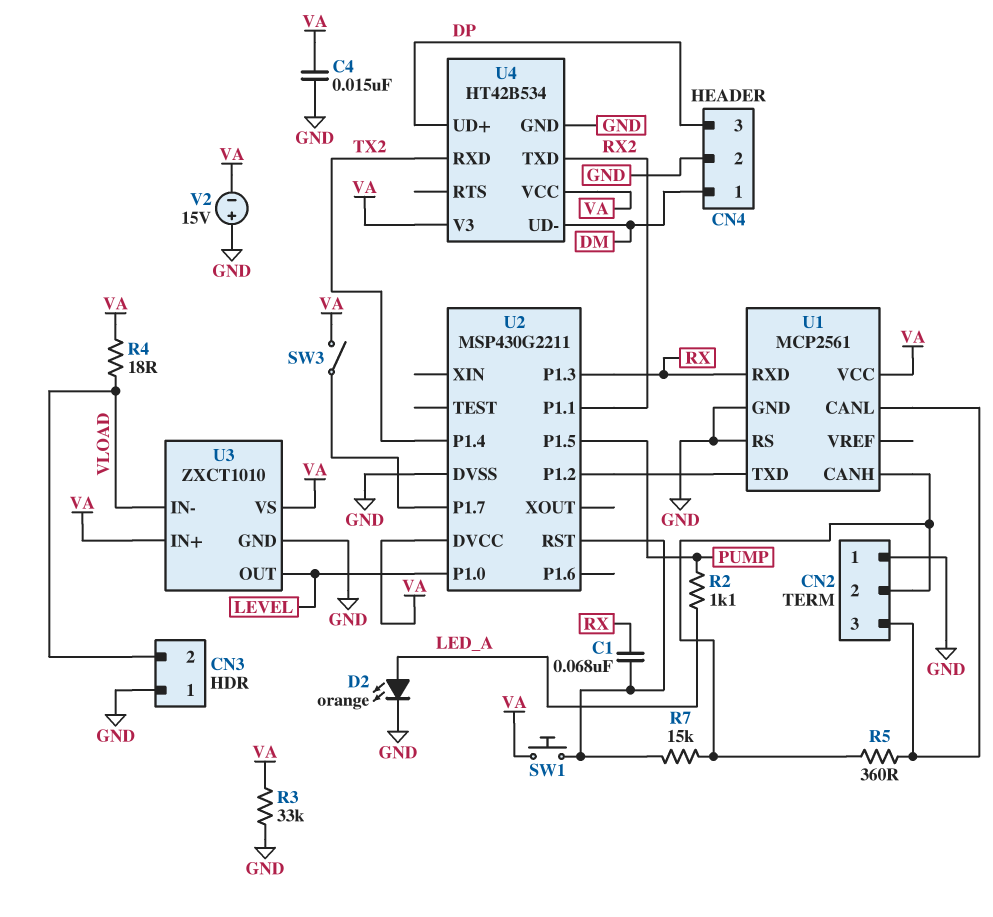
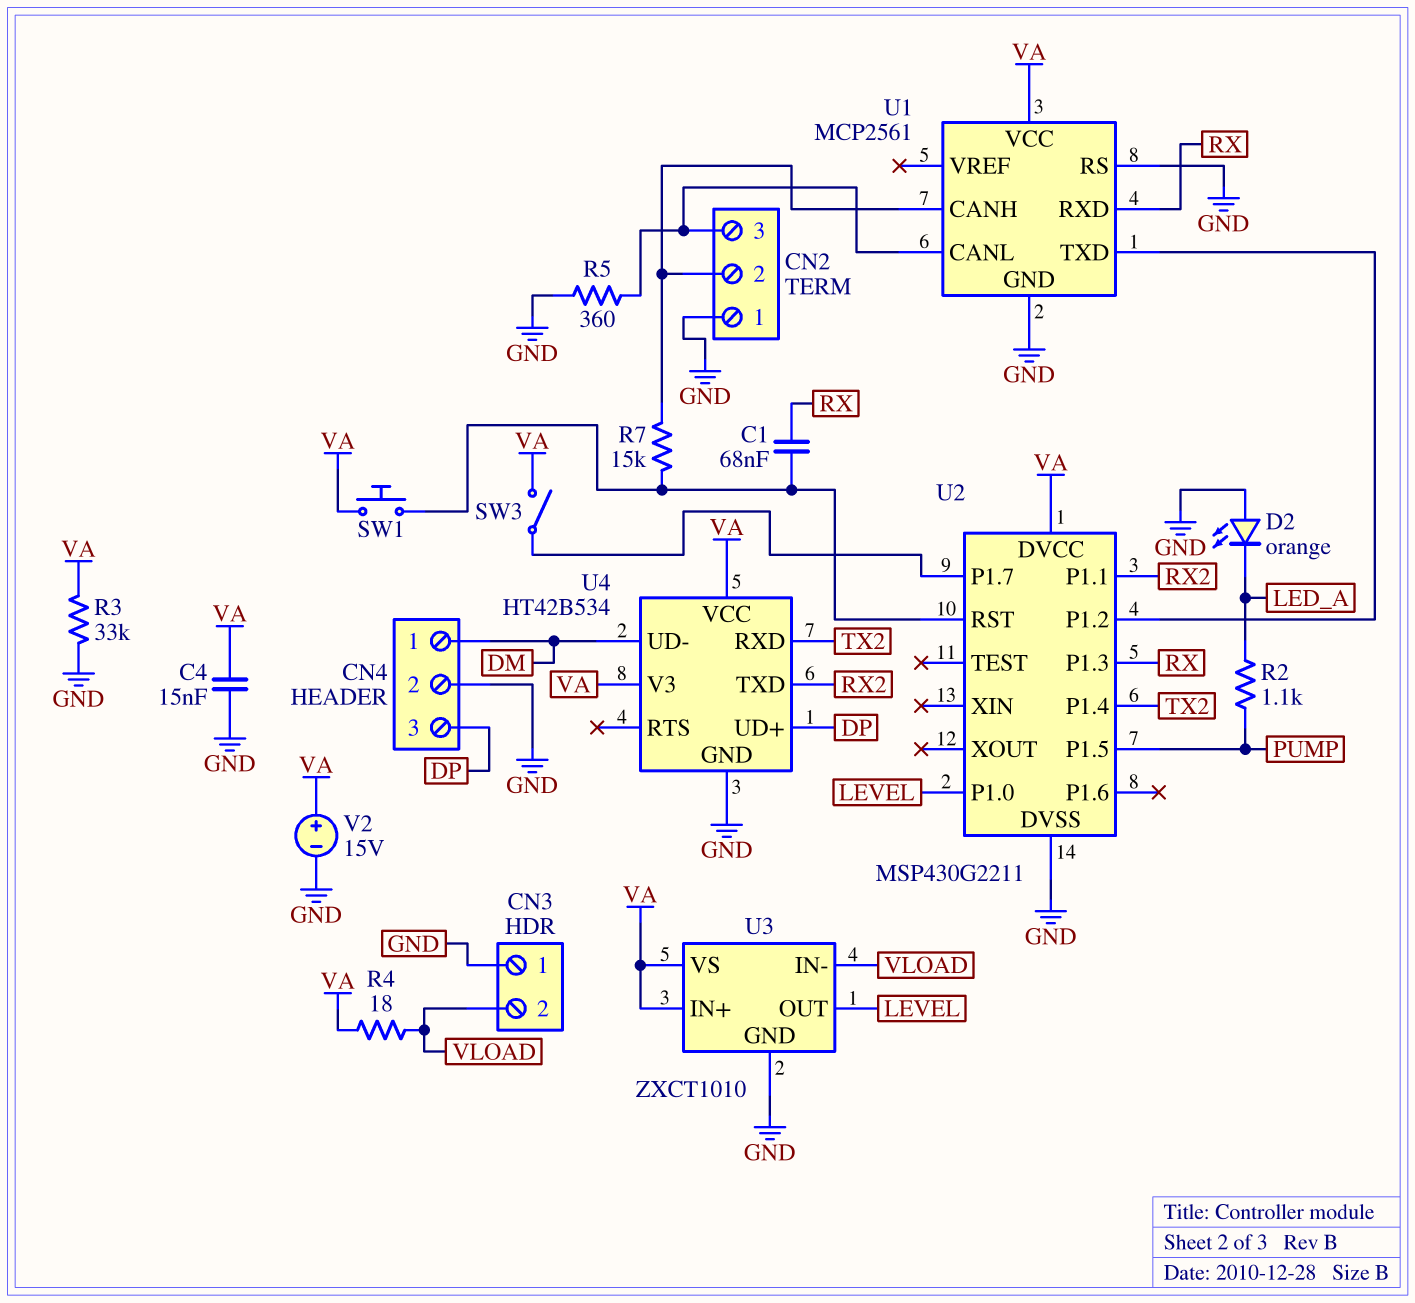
D2: LED orange (A LED_A, K GND) -> LED orange (A GND, K LED_A)
R5: 360 (CN2/2, CN2/3) -> 360 (CN2/3, GND)
V2: 15V (plus GND, minus VA) -> 15V (plus VA, minus GND)

